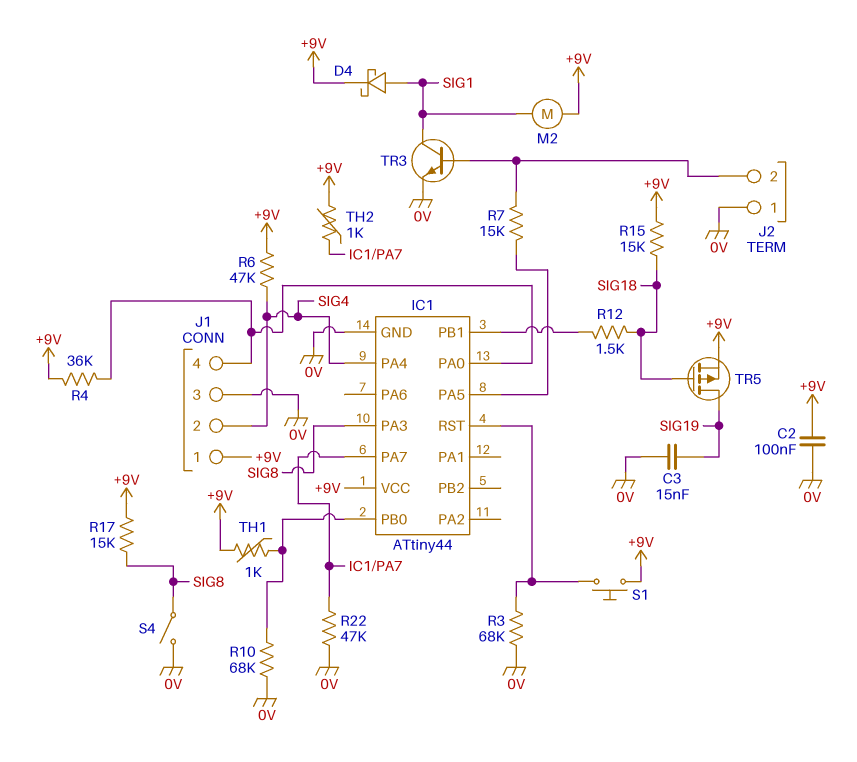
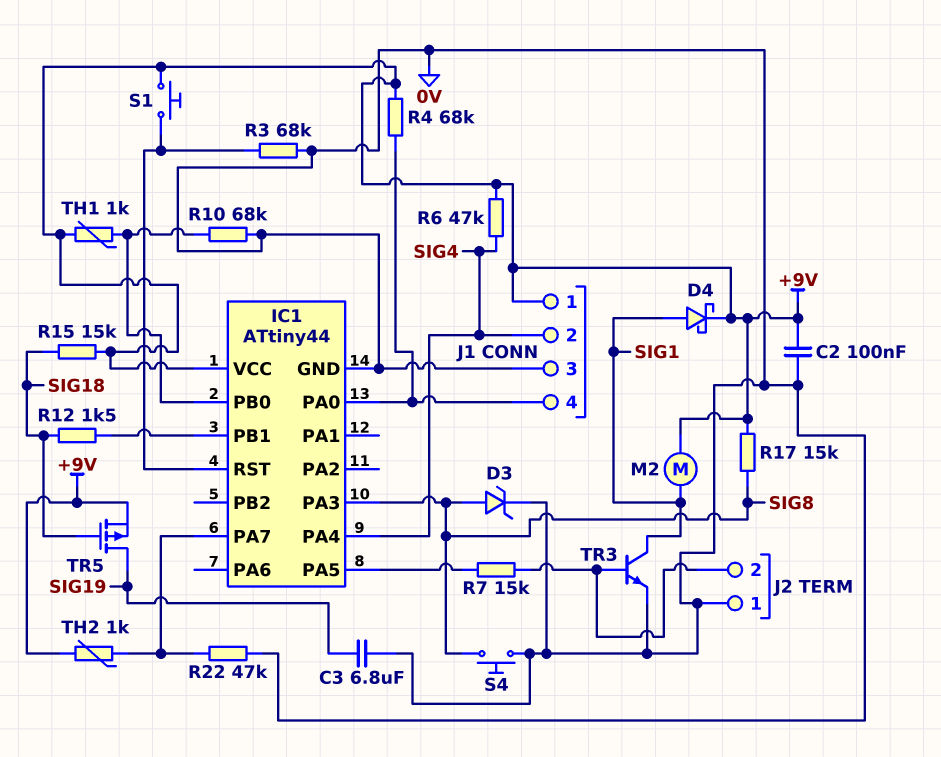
C3: 15nF (0V, SIG19) -> 6.8uF (0V, SIG19)
D3: none -> zener (A SIG8, K 0V)
R4: 36k (+9V, IC1/PA0) -> 68k (+9V, IC1/PA0)
S4: switch (0V, SIG8) -> button (0V, SIG8)

